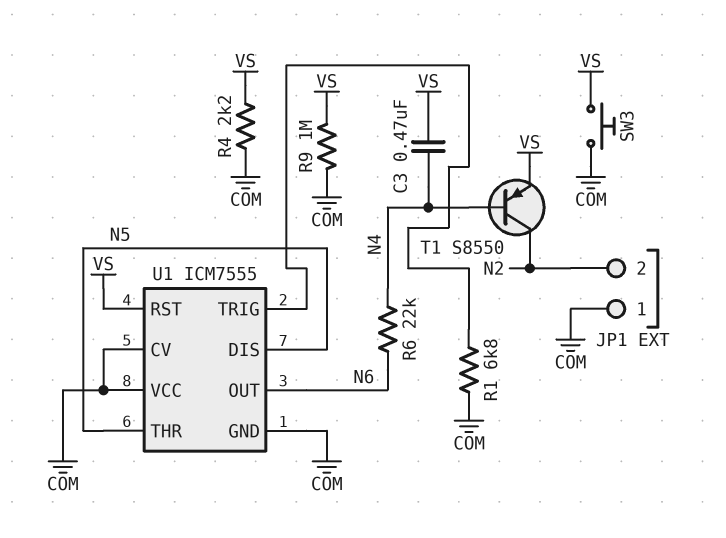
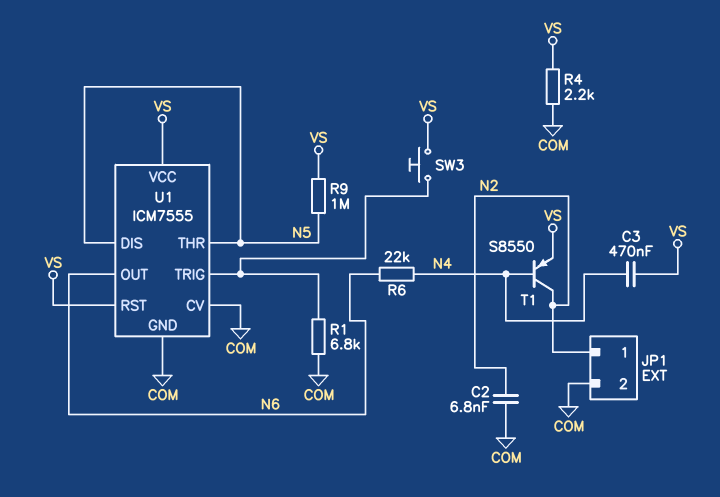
C2: none -> 6.8nF (COM, N2)
JP1 pin 1: COM -> N2
JP1 pin 2: N2 -> COM
R9: 1M (COM, VS) -> 1M (N5, VS)
SW3: button (COM, VS) -> button (U1/TRIG, VS)
U1 pin VCC: COM -> VS

